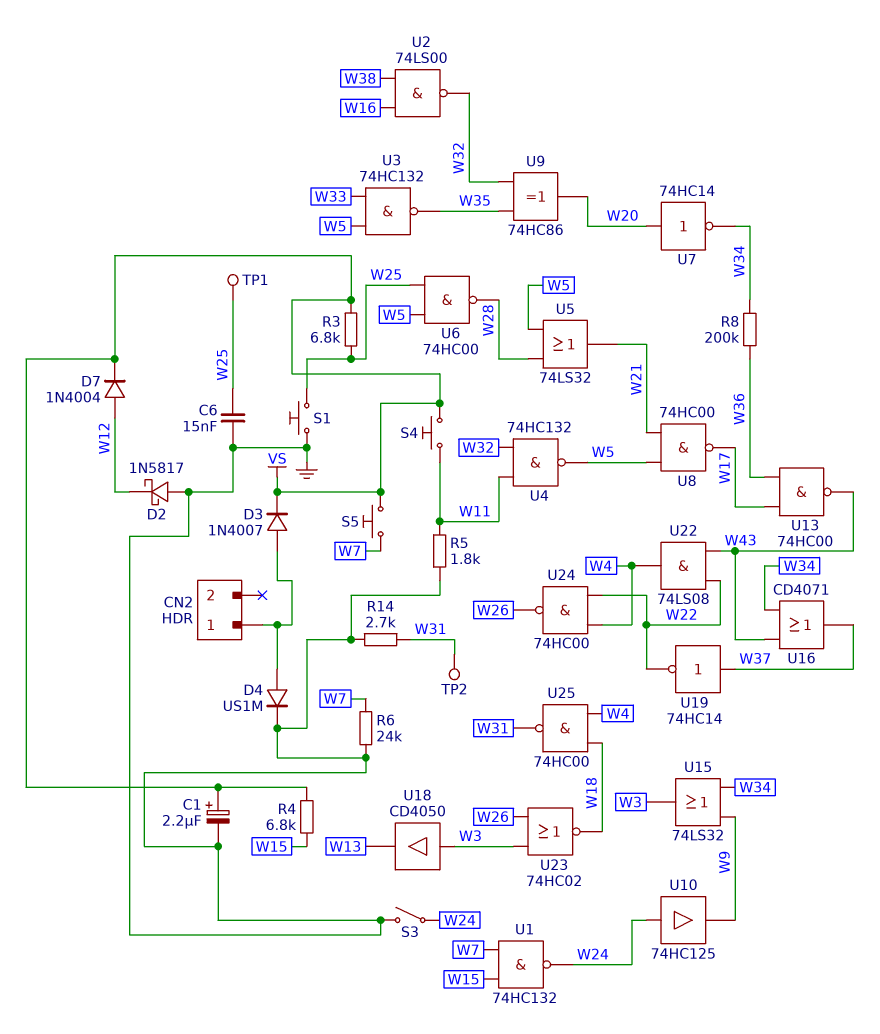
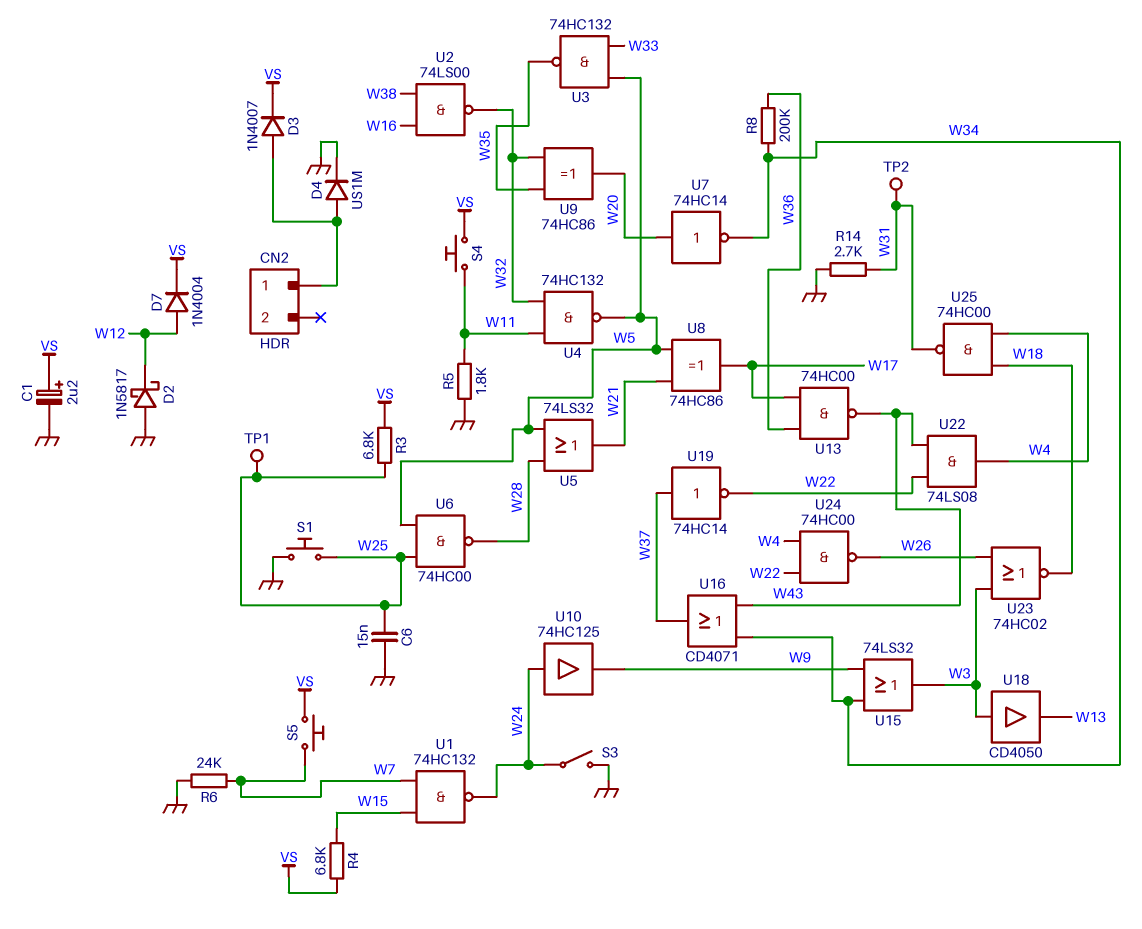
U8: NAND 74HC00 (in W5, in W21, out W17) -> XOR 74HC86 (in W5, in W21, out W17)

